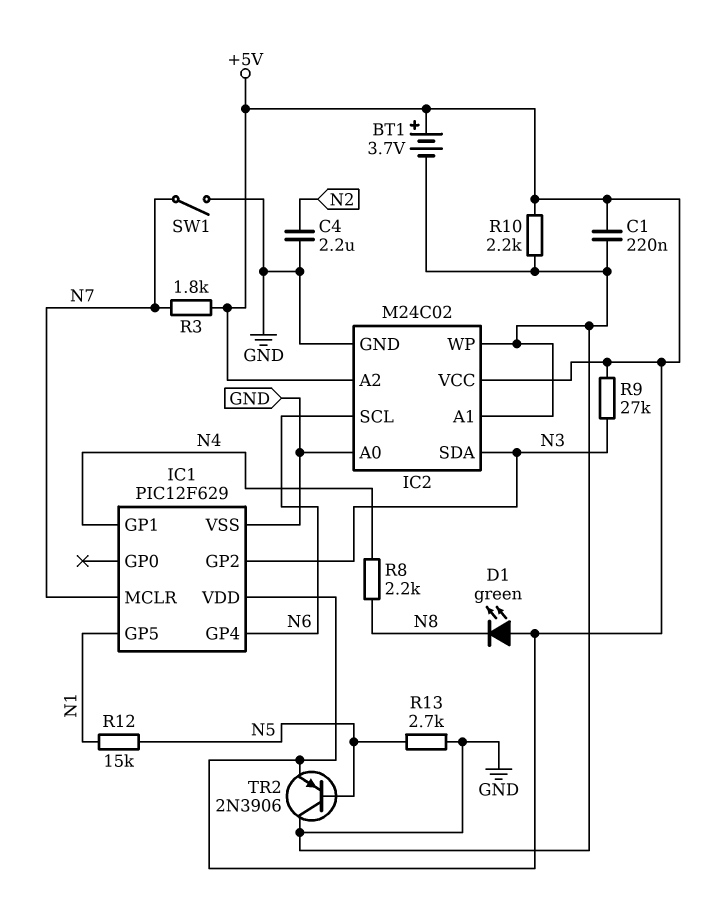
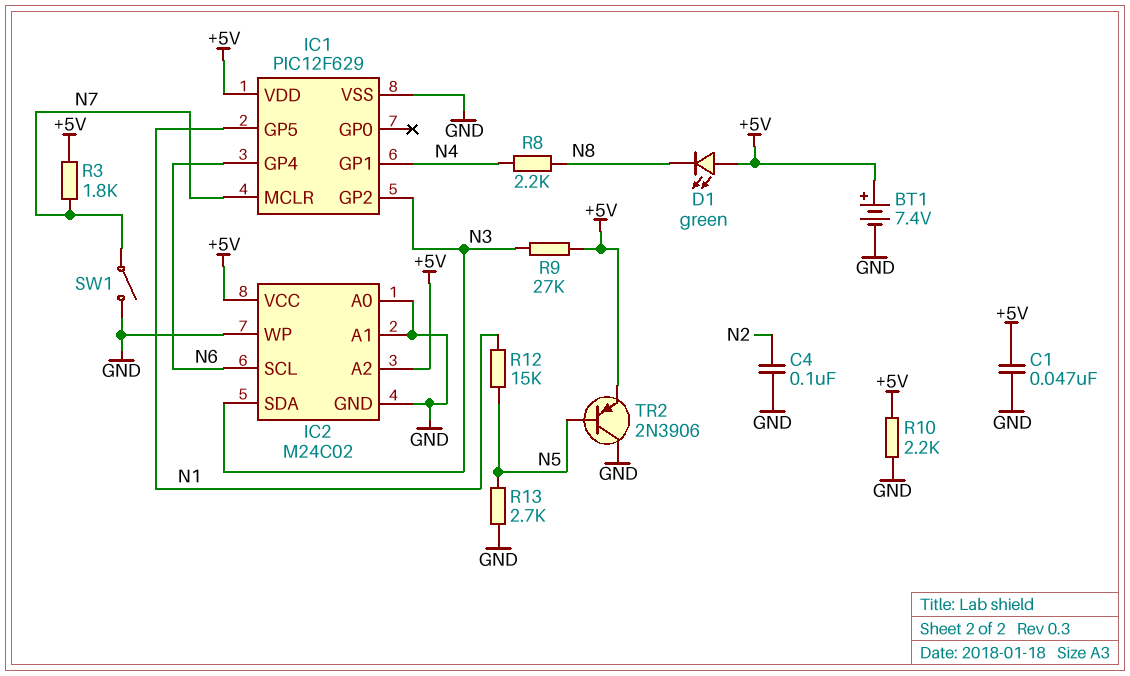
BT1: 3.7V (plus +5V, minus GND) -> 7.4V (plus +5V, minus GND)
C1: 220nF (+5V, GND) -> 47nF (+5V, GND)
C4: 2.2uF (GND, N2) -> 100nF (GND, N2)

